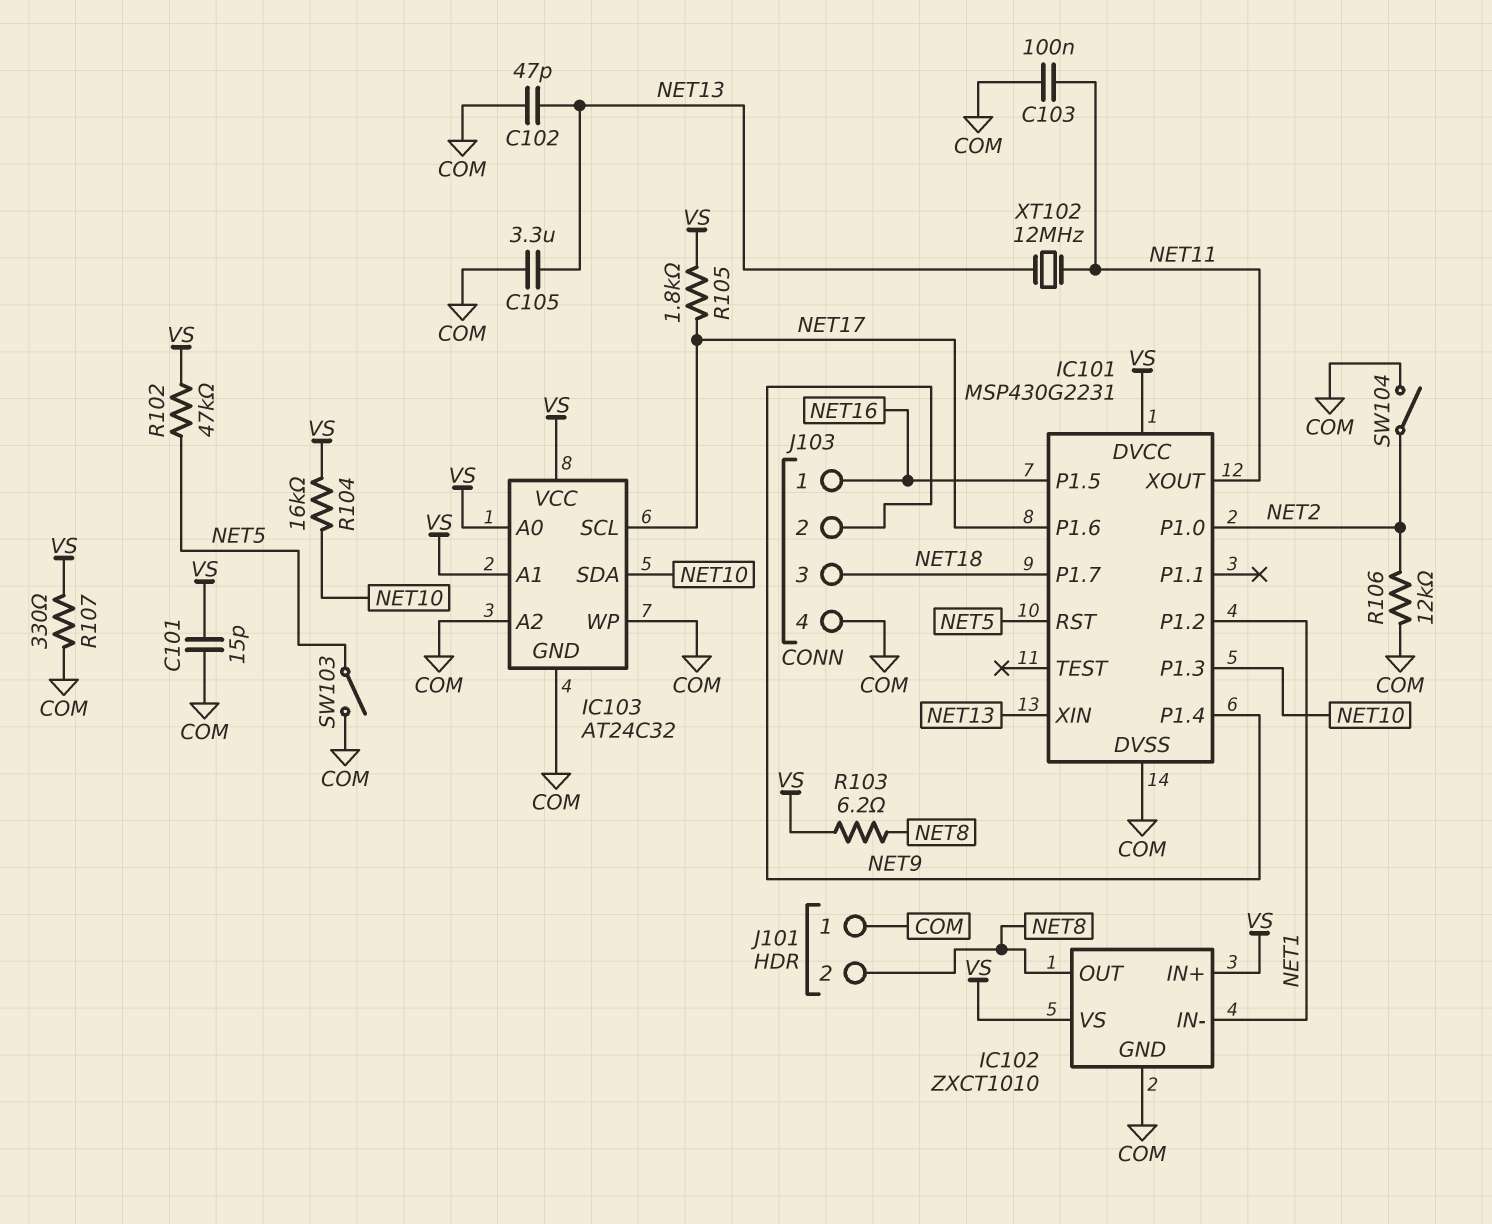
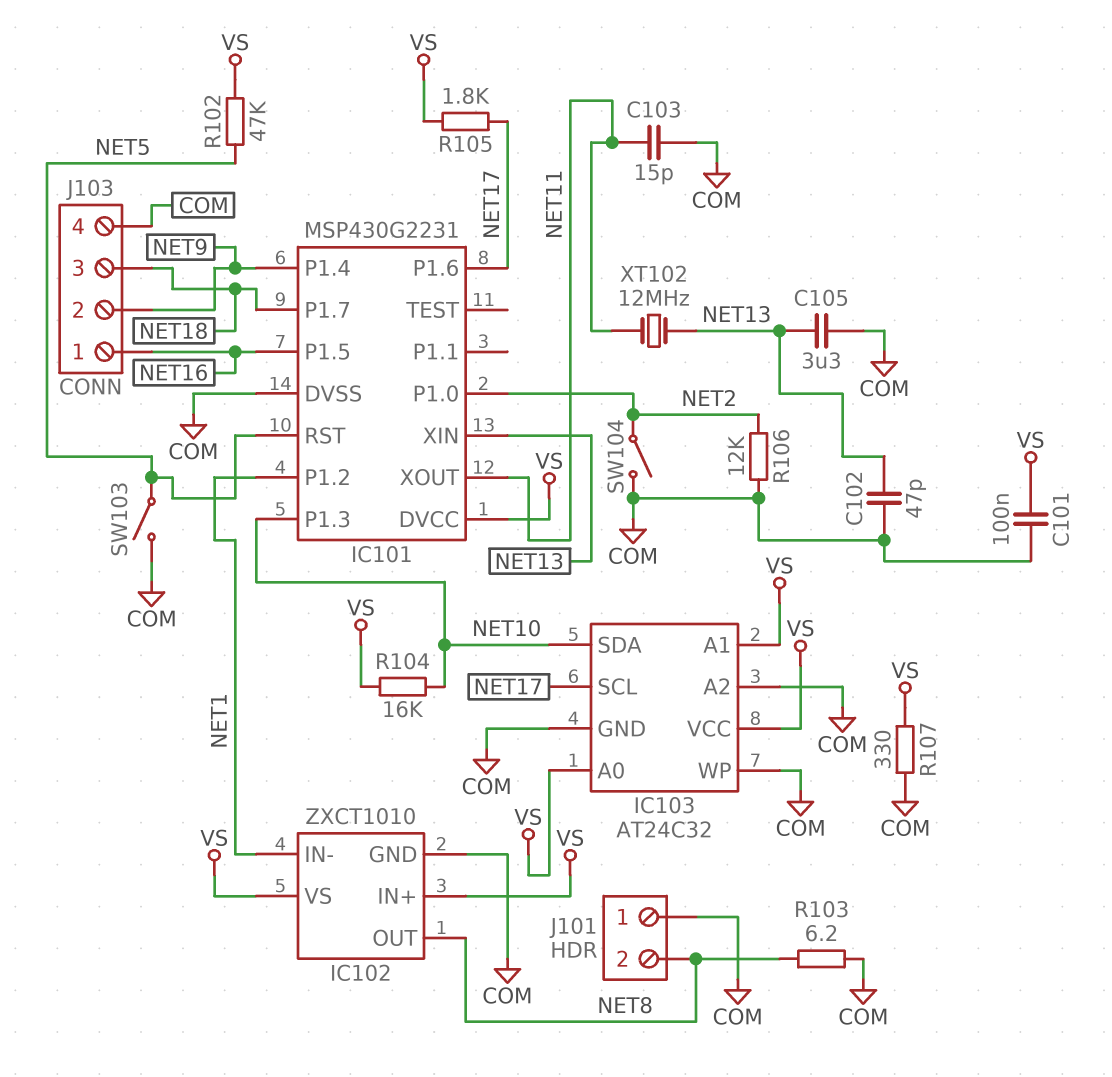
C101: 15pF (COM, VS) -> 100nF (COM, VS)
C103: 100nF (COM, NET11) -> 15pF (COM, NET11)
R103: 6.2 (NET8, VS) -> 6.2 (COM, NET8)

